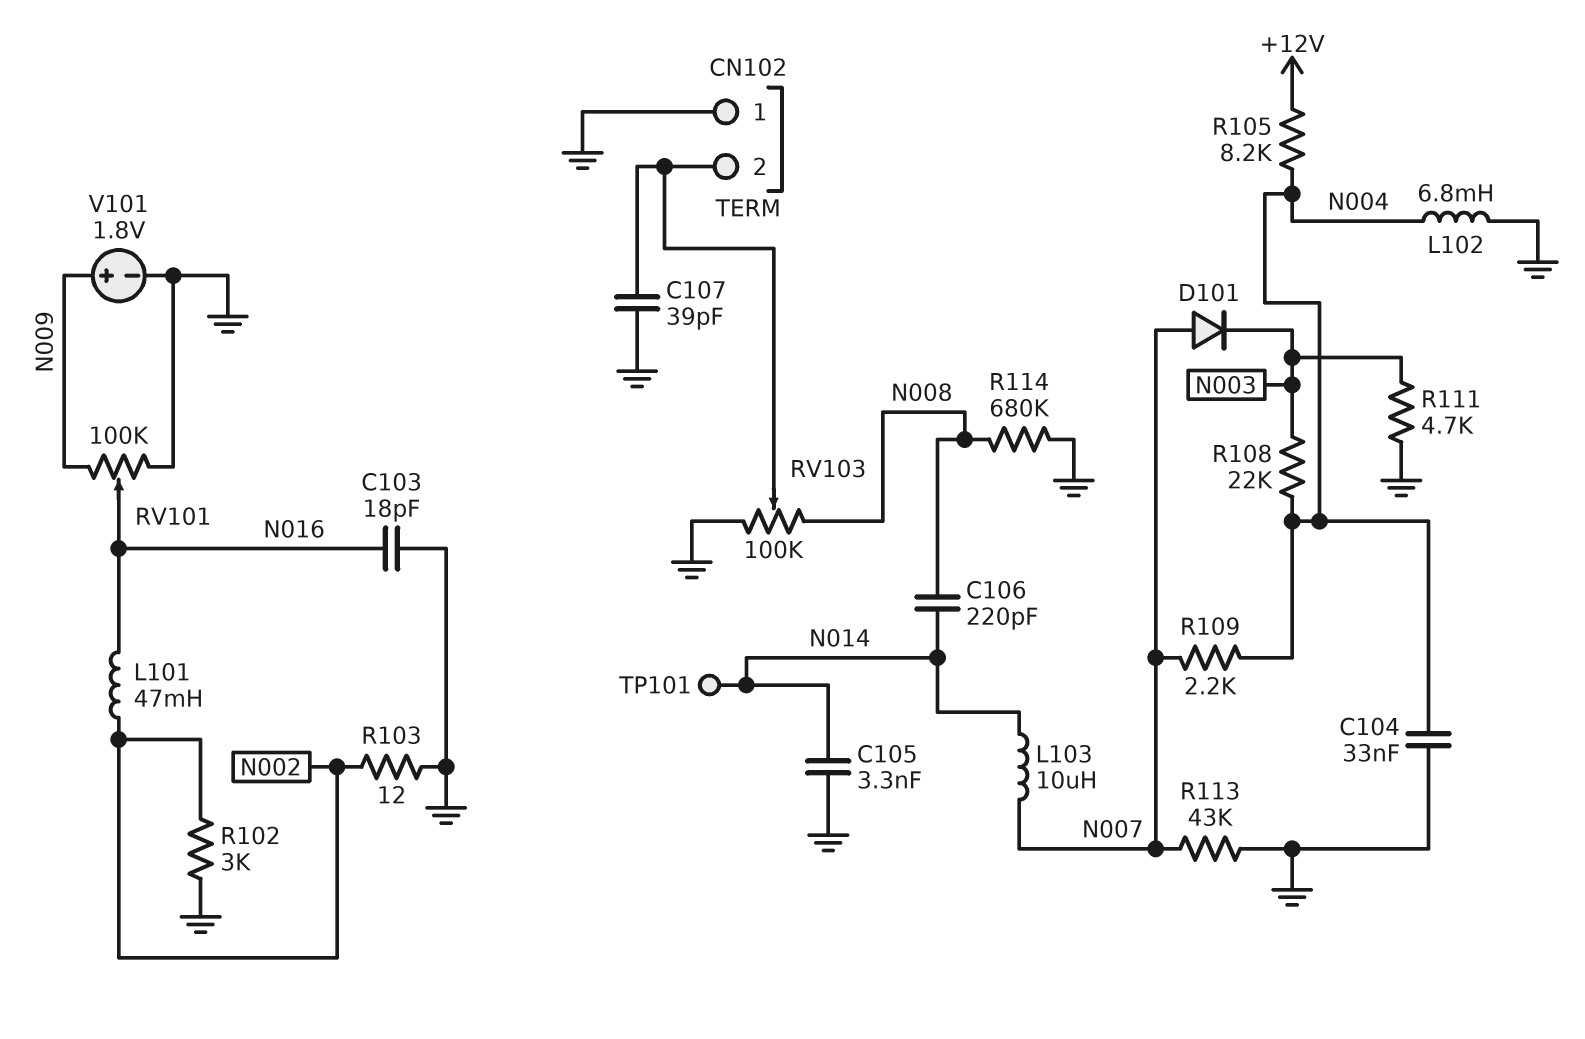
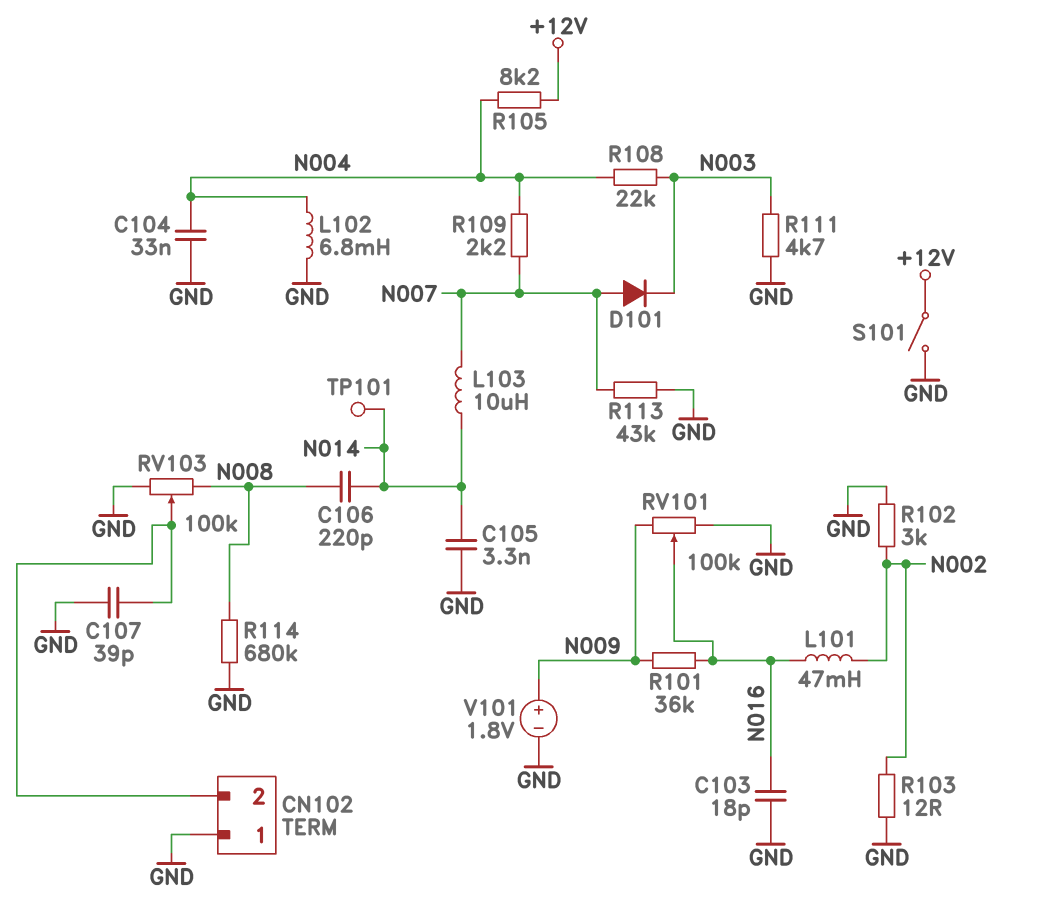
R101: none -> 36k (N009, N016)
S101: none -> switch (+12V, GND)

